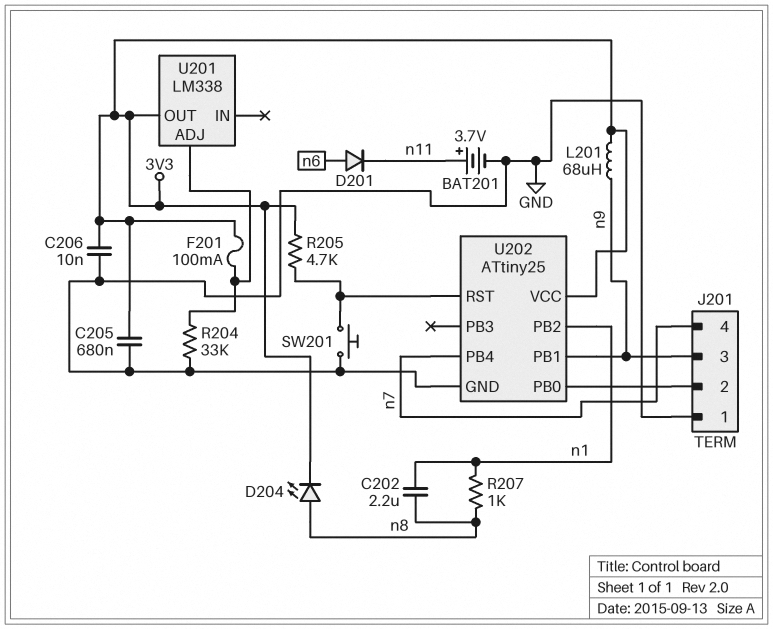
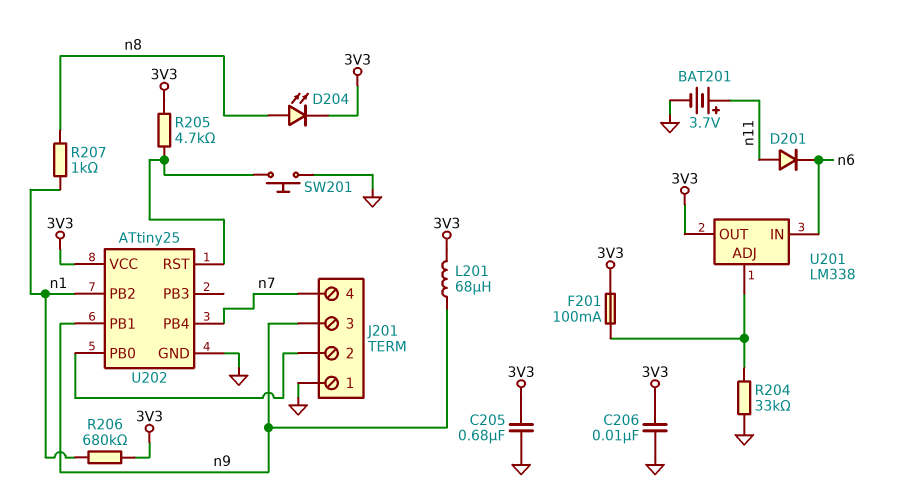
C202: 2.2uF (n1, n8) -> none
D201: diode (A n6, K n11) -> diode (A n11, K n6)
R206: none -> 680k (3V3, n1)
U201 pin IN: none -> n6

